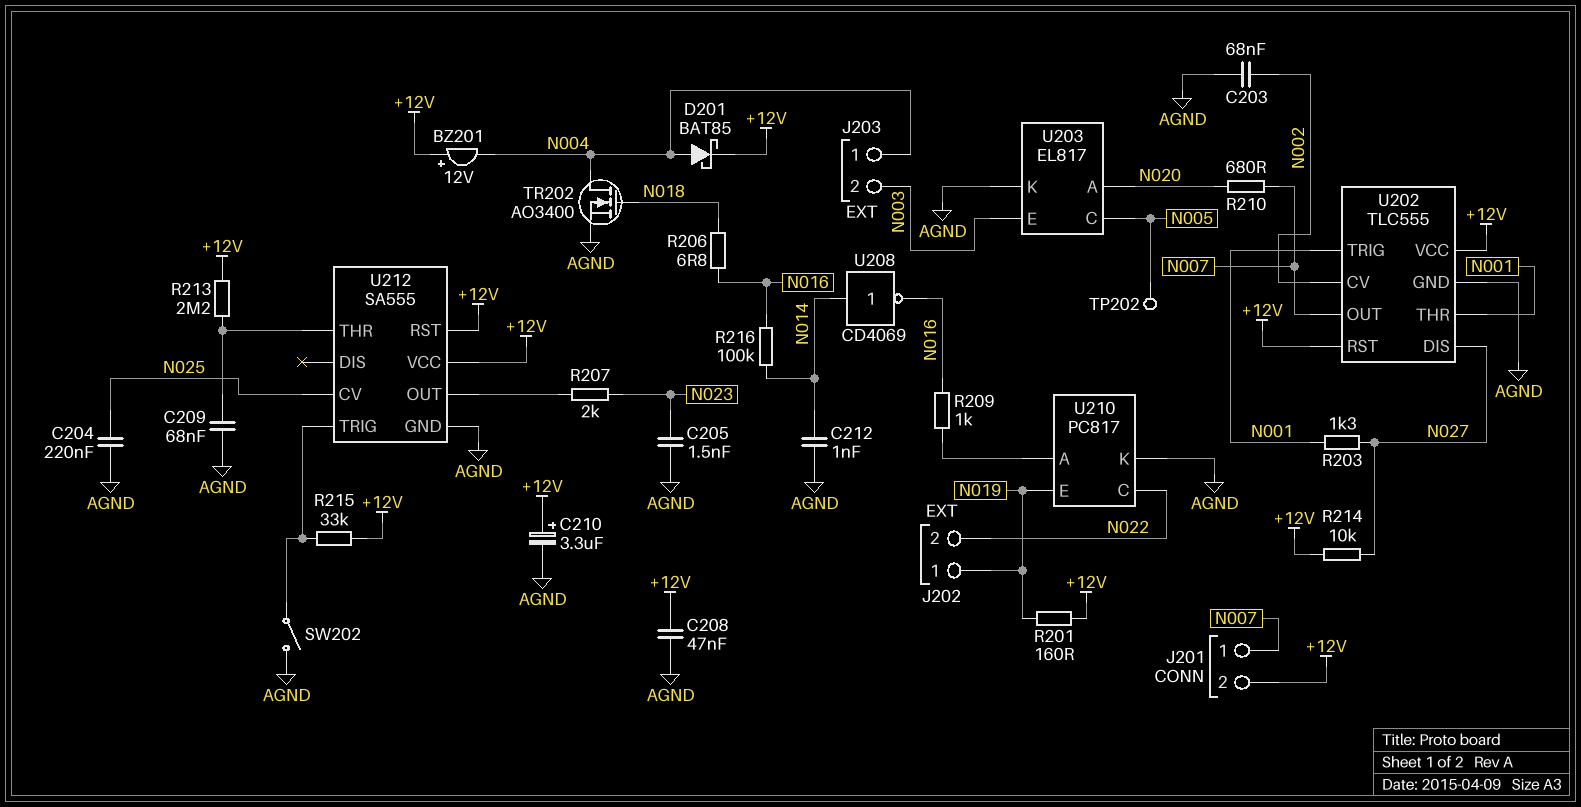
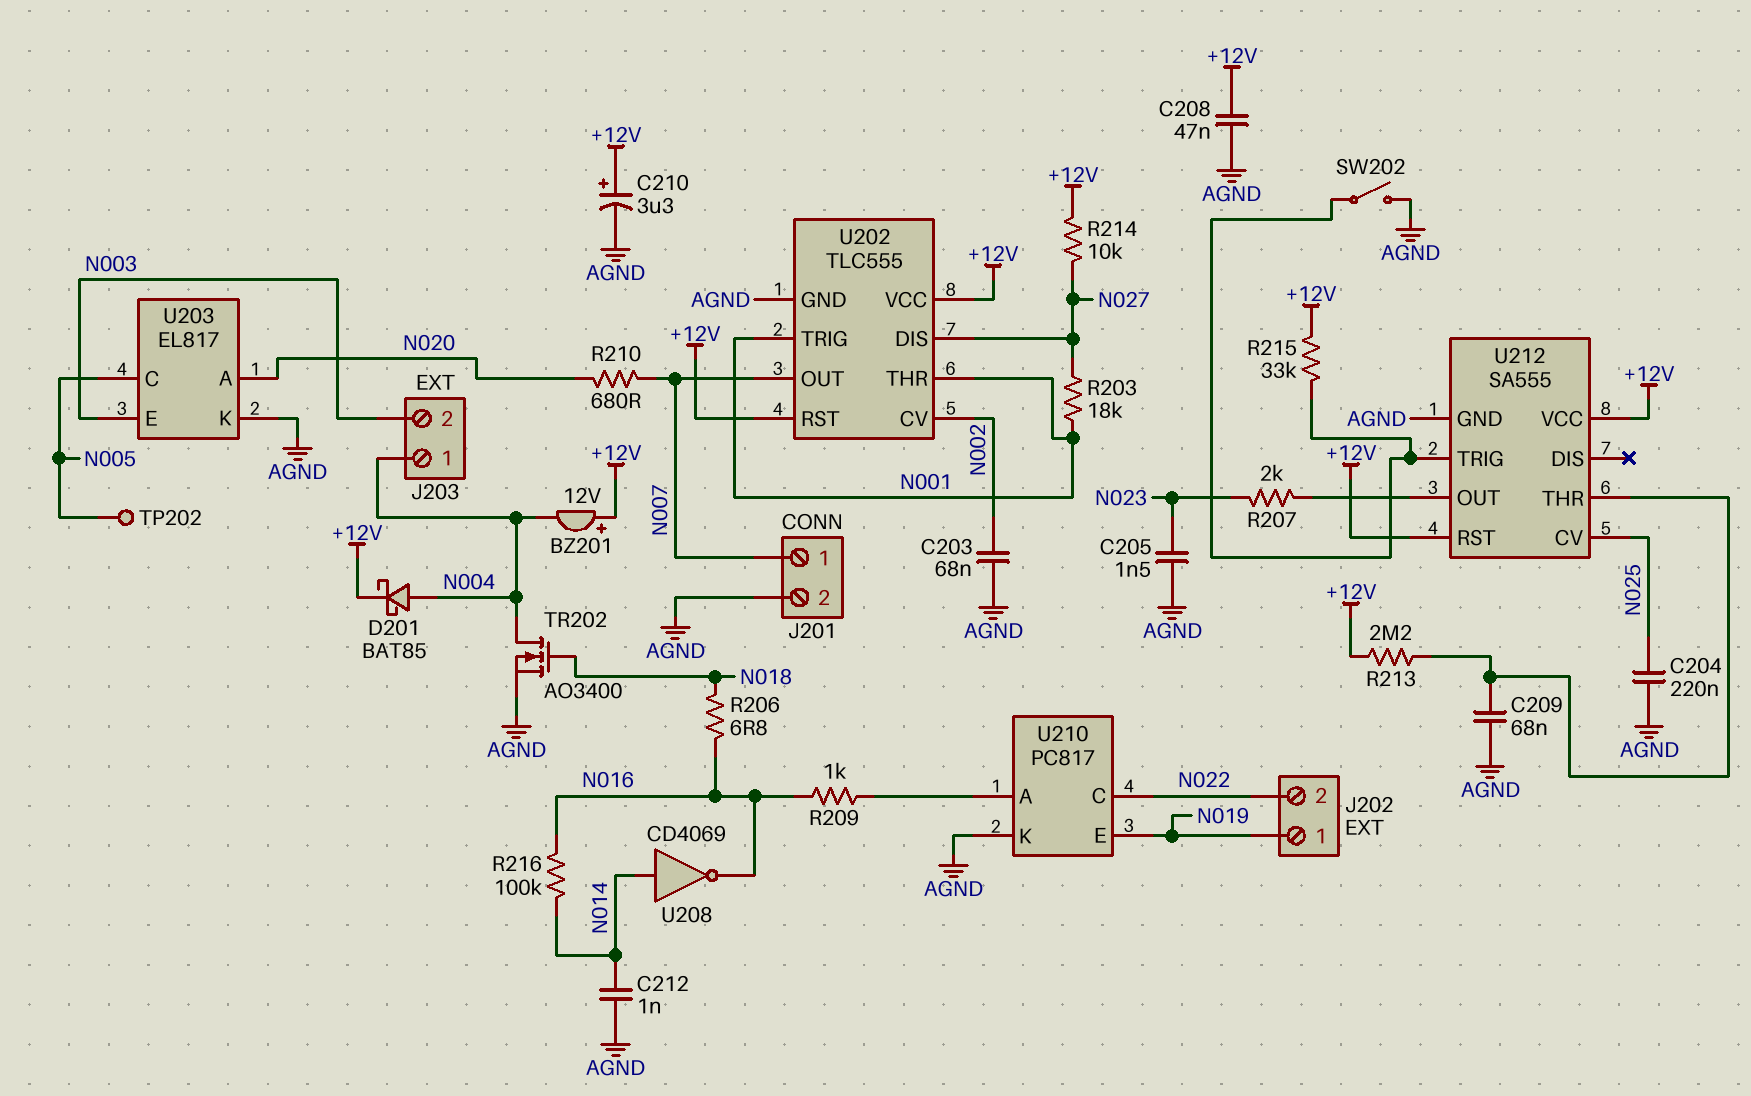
J201 pin 2: +12V -> AGND
R201: 160 (+12V, N019) -> none
R203: 1.3k (N001, N027) -> 18k (N001, N027)

